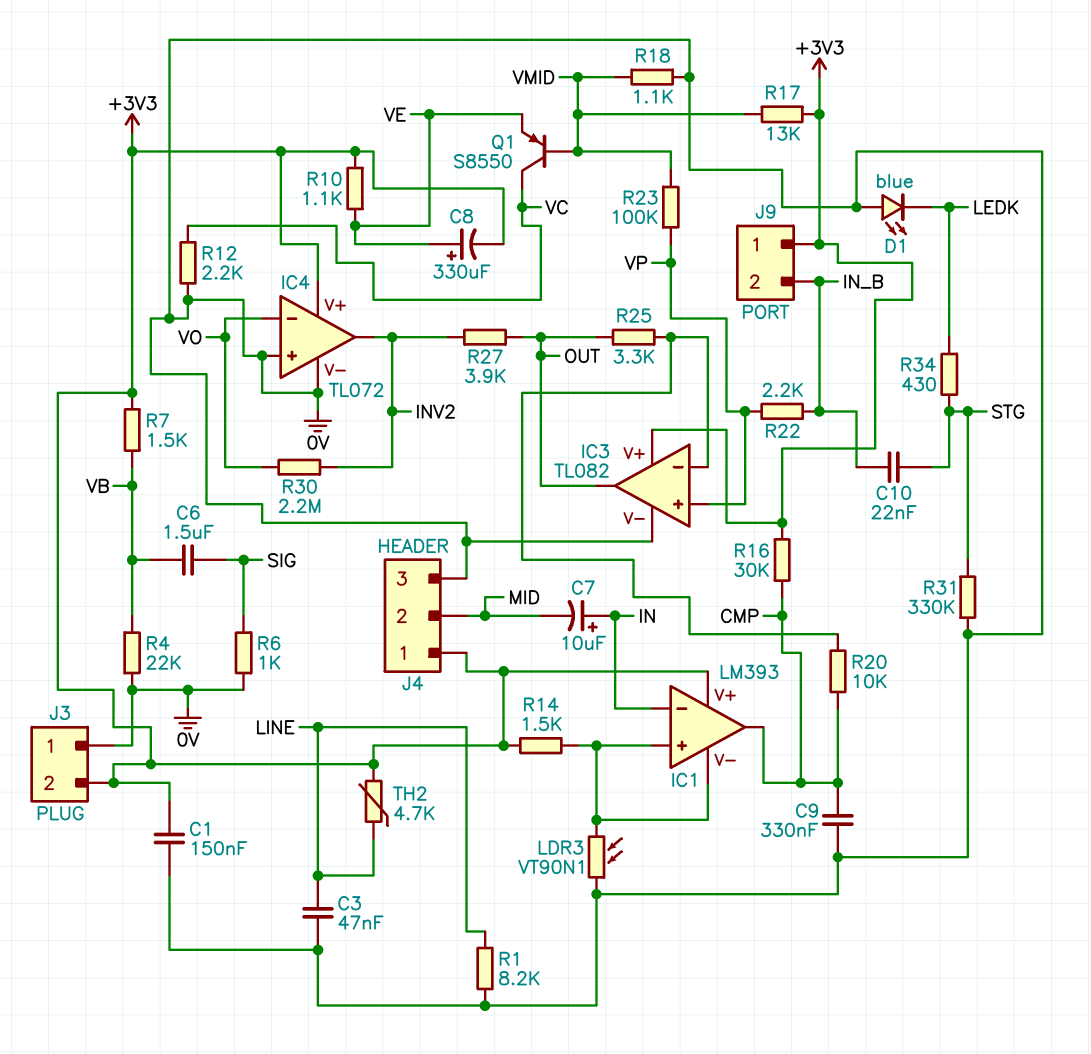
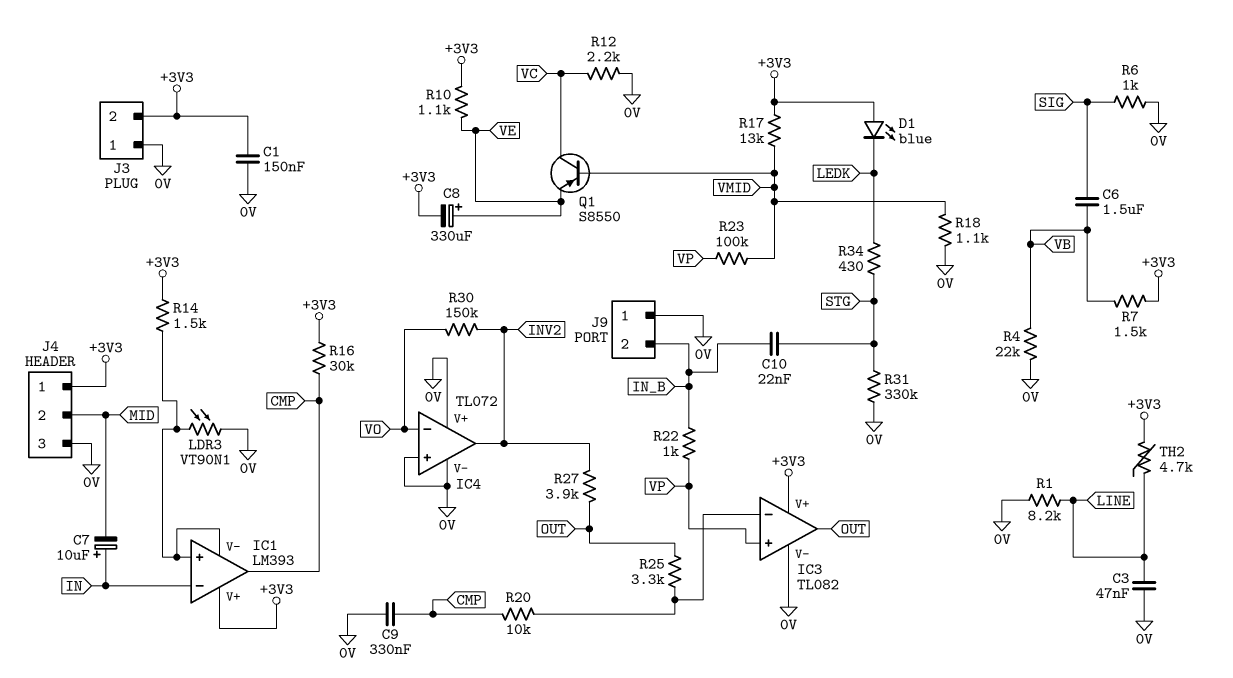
D1: LED blue (A 0V, K LEDK) -> LED blue (A +3V3, K LEDK)
IC4 pin V+: +3V3 -> 0V
J9 pin 1: +3V3 -> 0V
R22: 2.2k (IN_B, VP) -> 1k (IN_B, VP)
R30: 2.2M (INV2, VO) -> 150k (INV2, VO)

